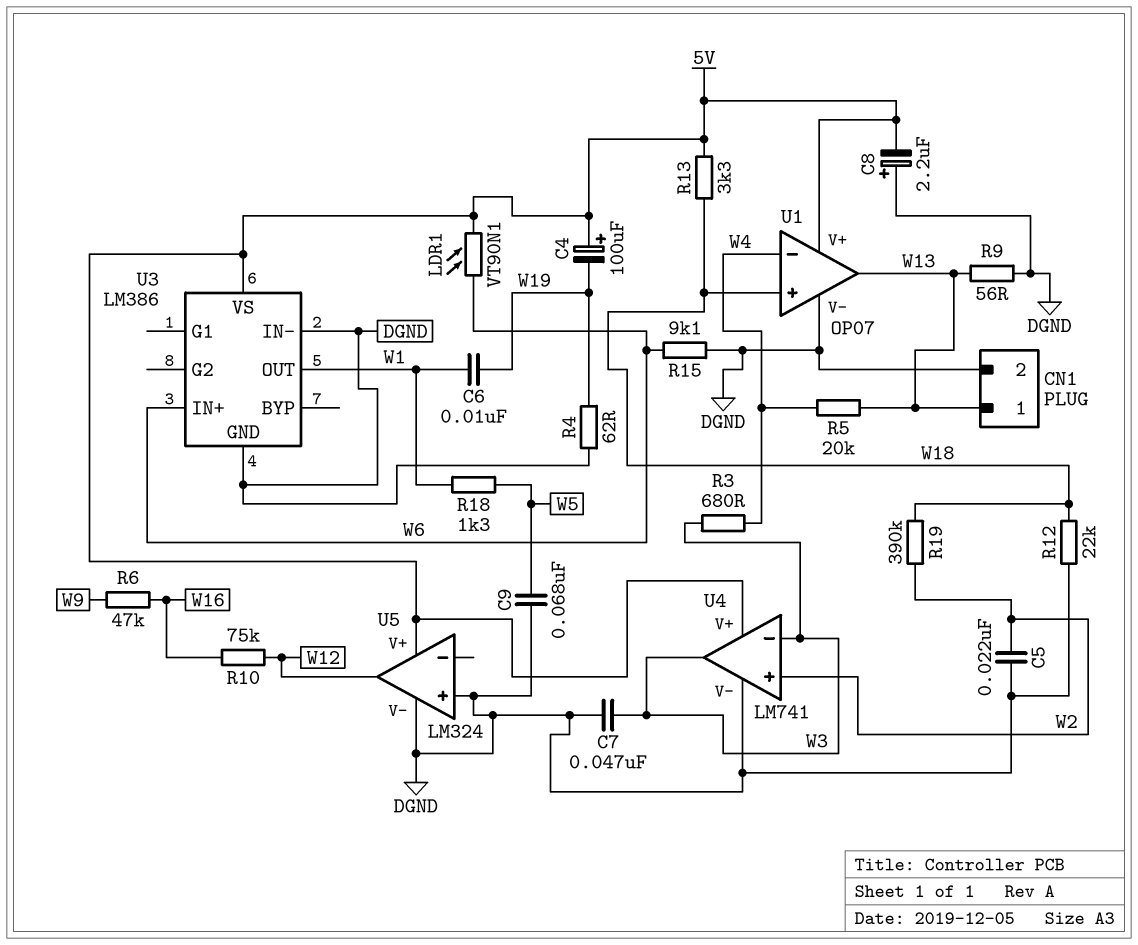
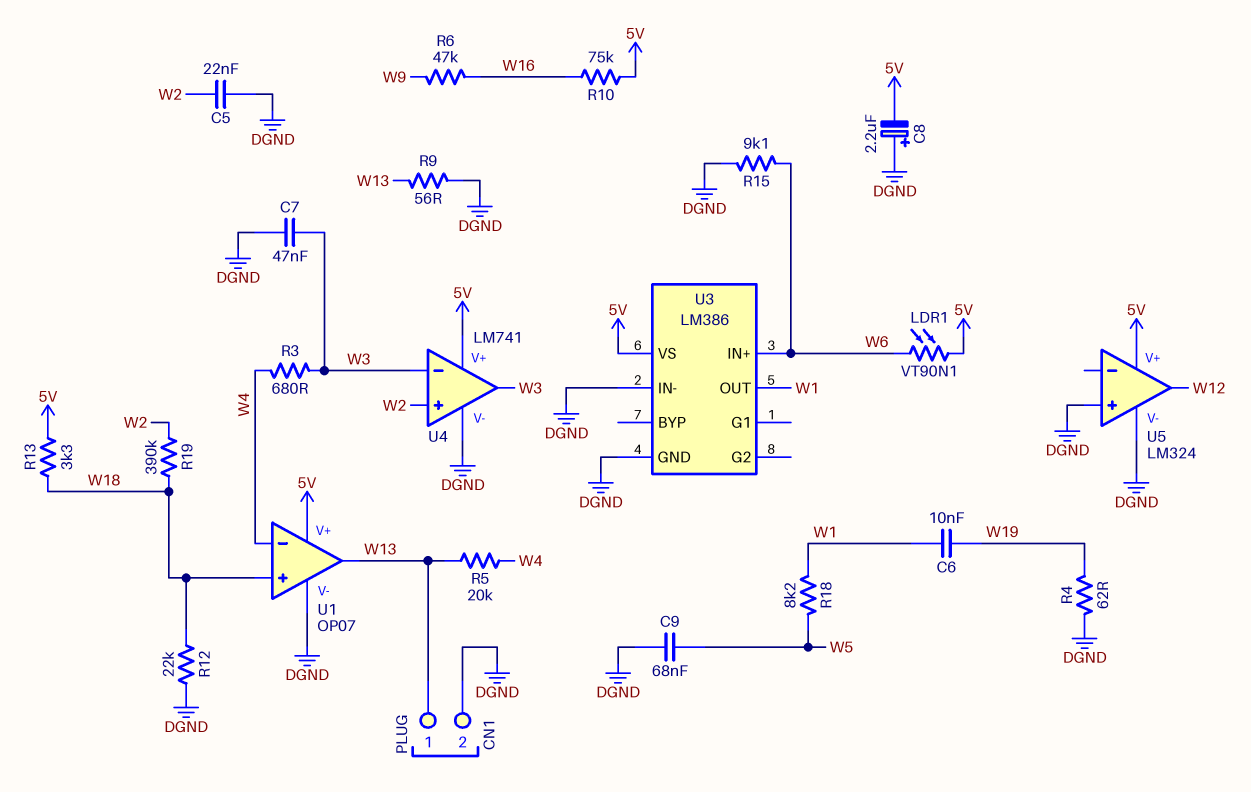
C4: 100uF (plus 5V, minus W19) -> none
R10: 75k (W12, W16) -> 75k (5V, W16)
R18: 1.3k (W1, W5) -> 8.2k (W1, W5)

